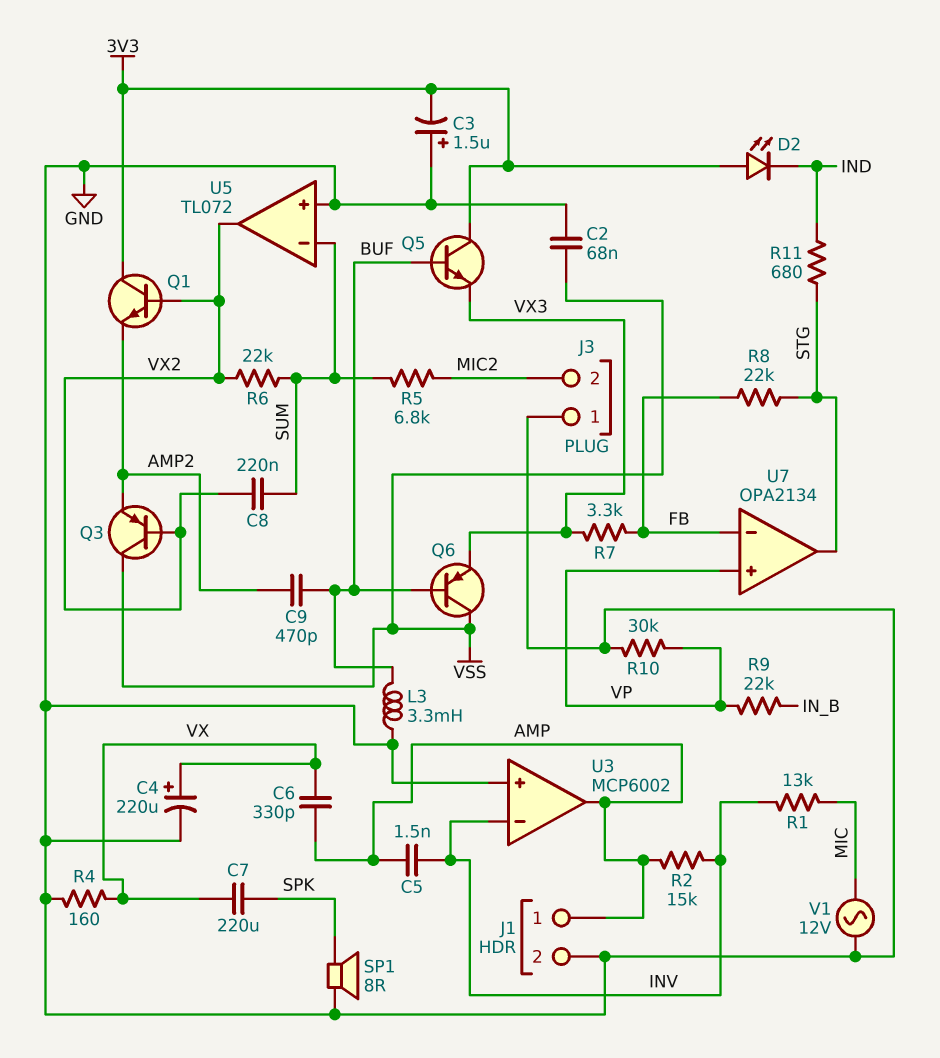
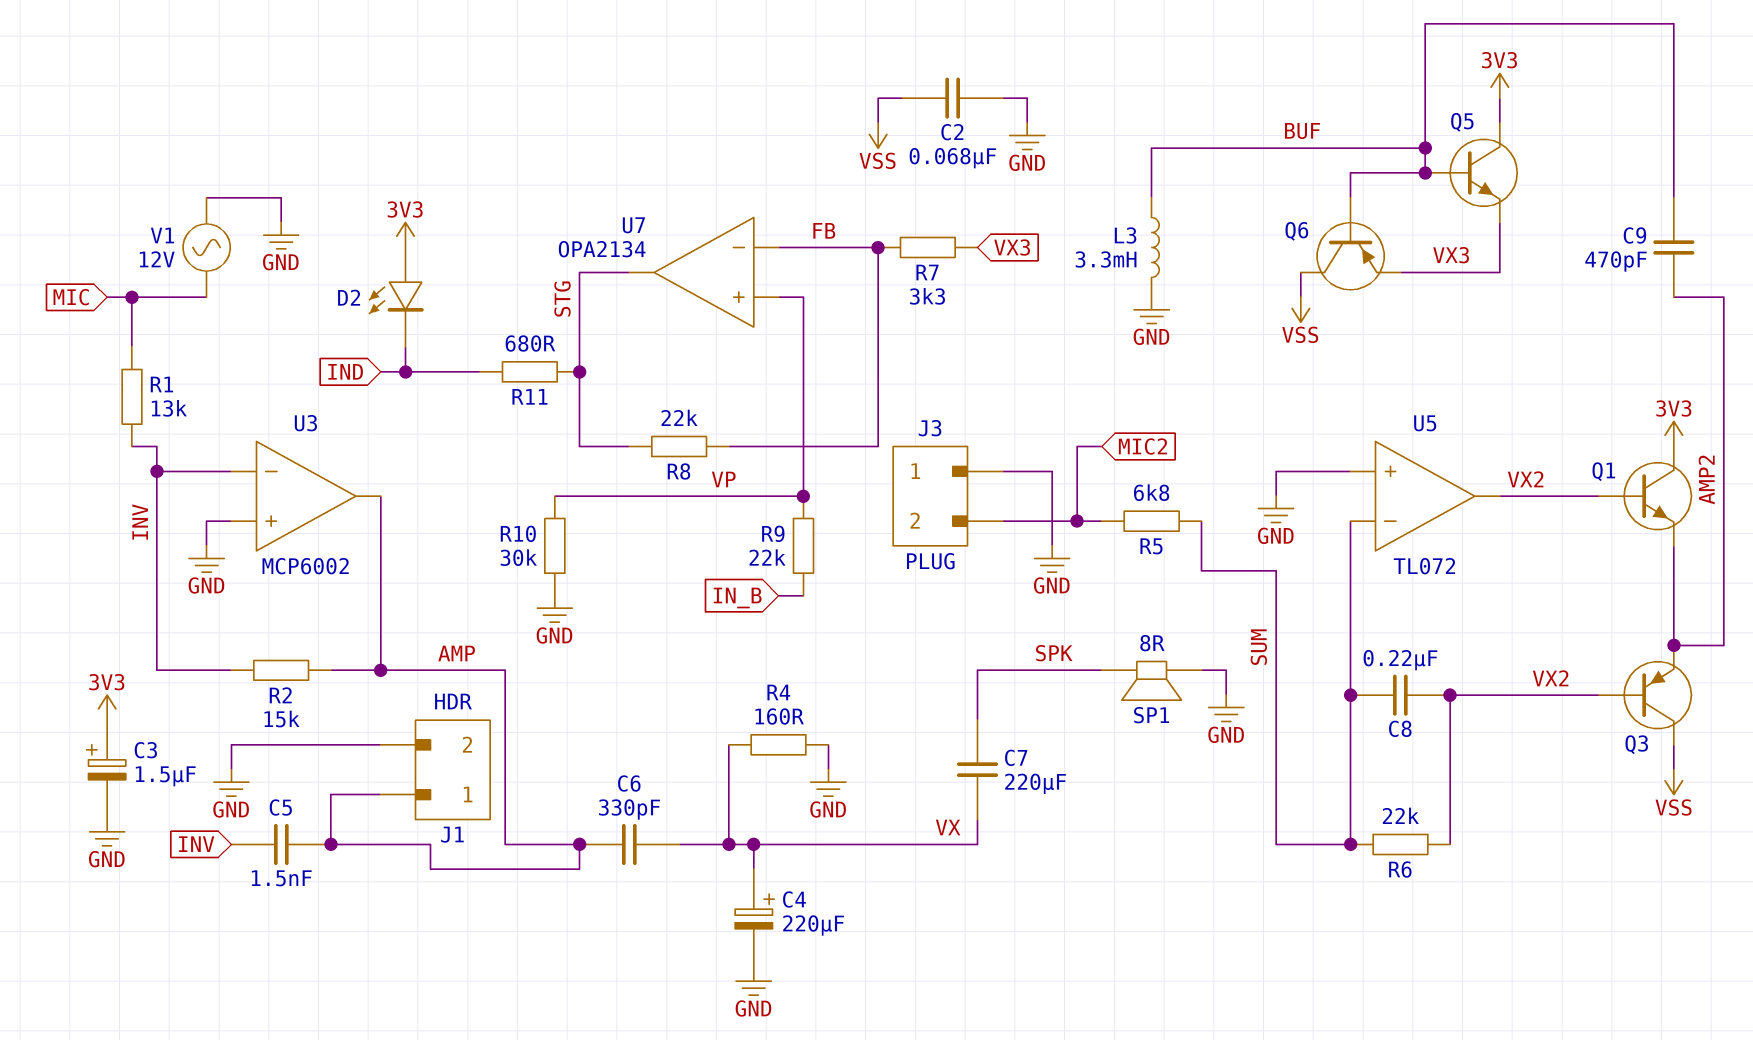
C3: 1.5uF (plus GND, minus 3V3) -> 1.5uF (plus 3V3, minus GND)

